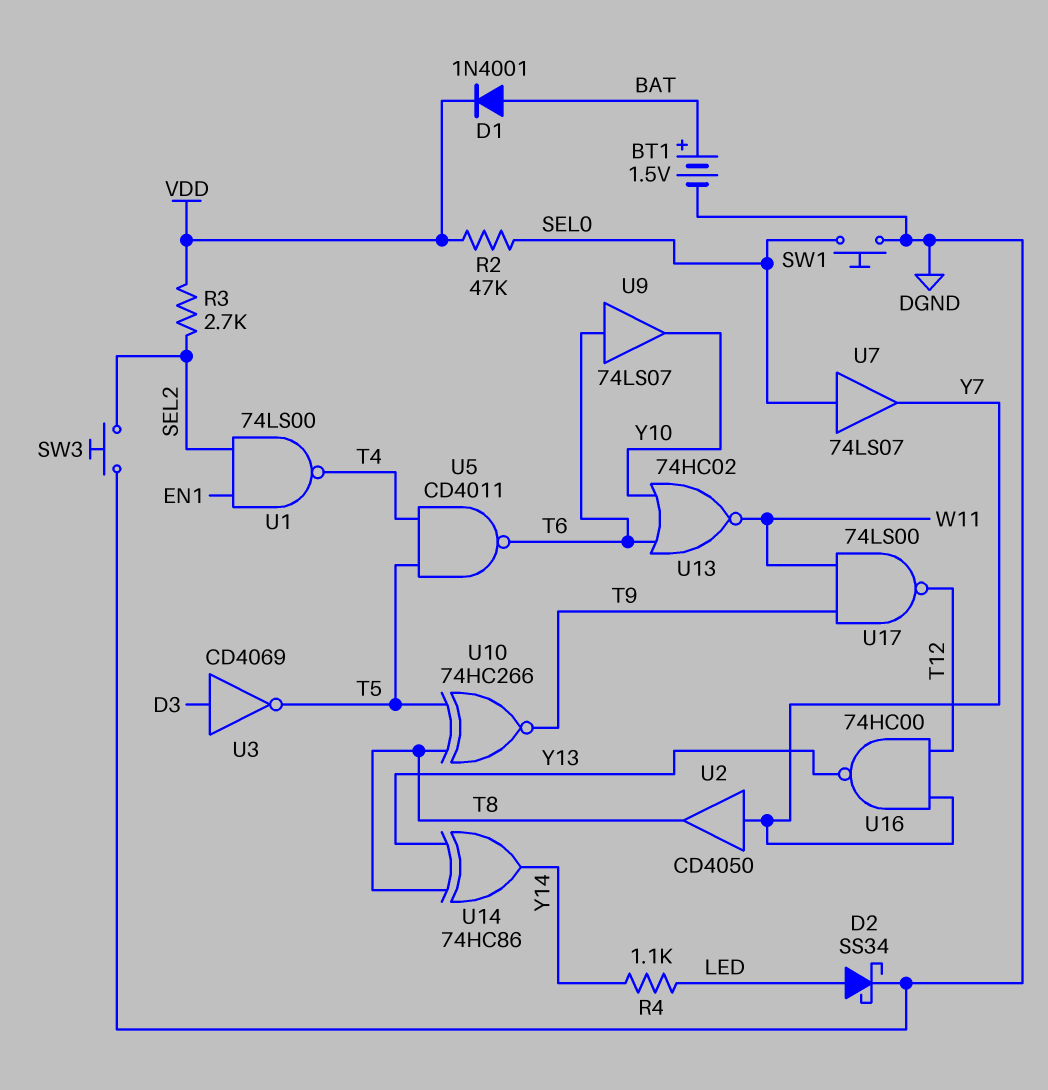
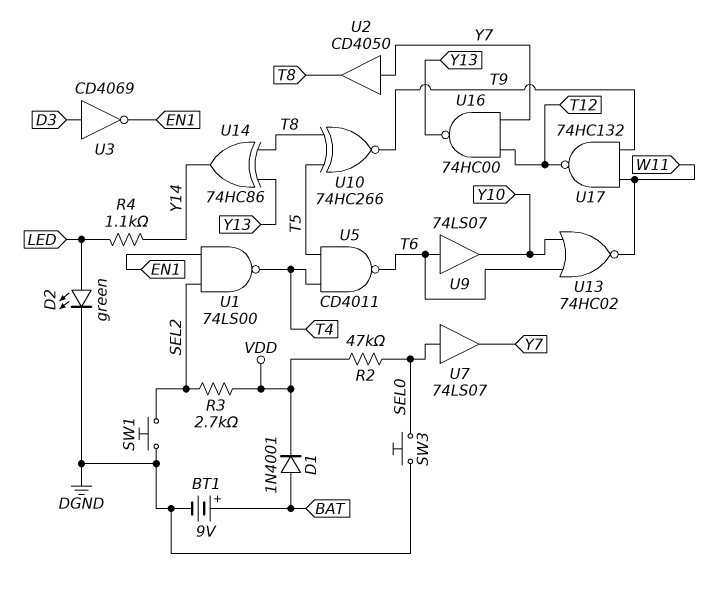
BT1: 1.5V (plus BAT, minus DGND) -> 9V (plus BAT, minus DGND)
D2: schottky SS34 (A LED, K DGND) -> LED green (A LED, K DGND)
SW1: button (DGND, SEL0) -> button (DGND, SEL2)
SW3: button (DGND, SEL2) -> button (DGND, SEL0)
U3: NOT CD4069 (in D3, out T5) -> NOT CD4069 (in D3, out EN1)
U17: NAND 74LS00 (in T9, in W11, out T12) -> NAND 74HC132 (in T9, in W11, out T12)

